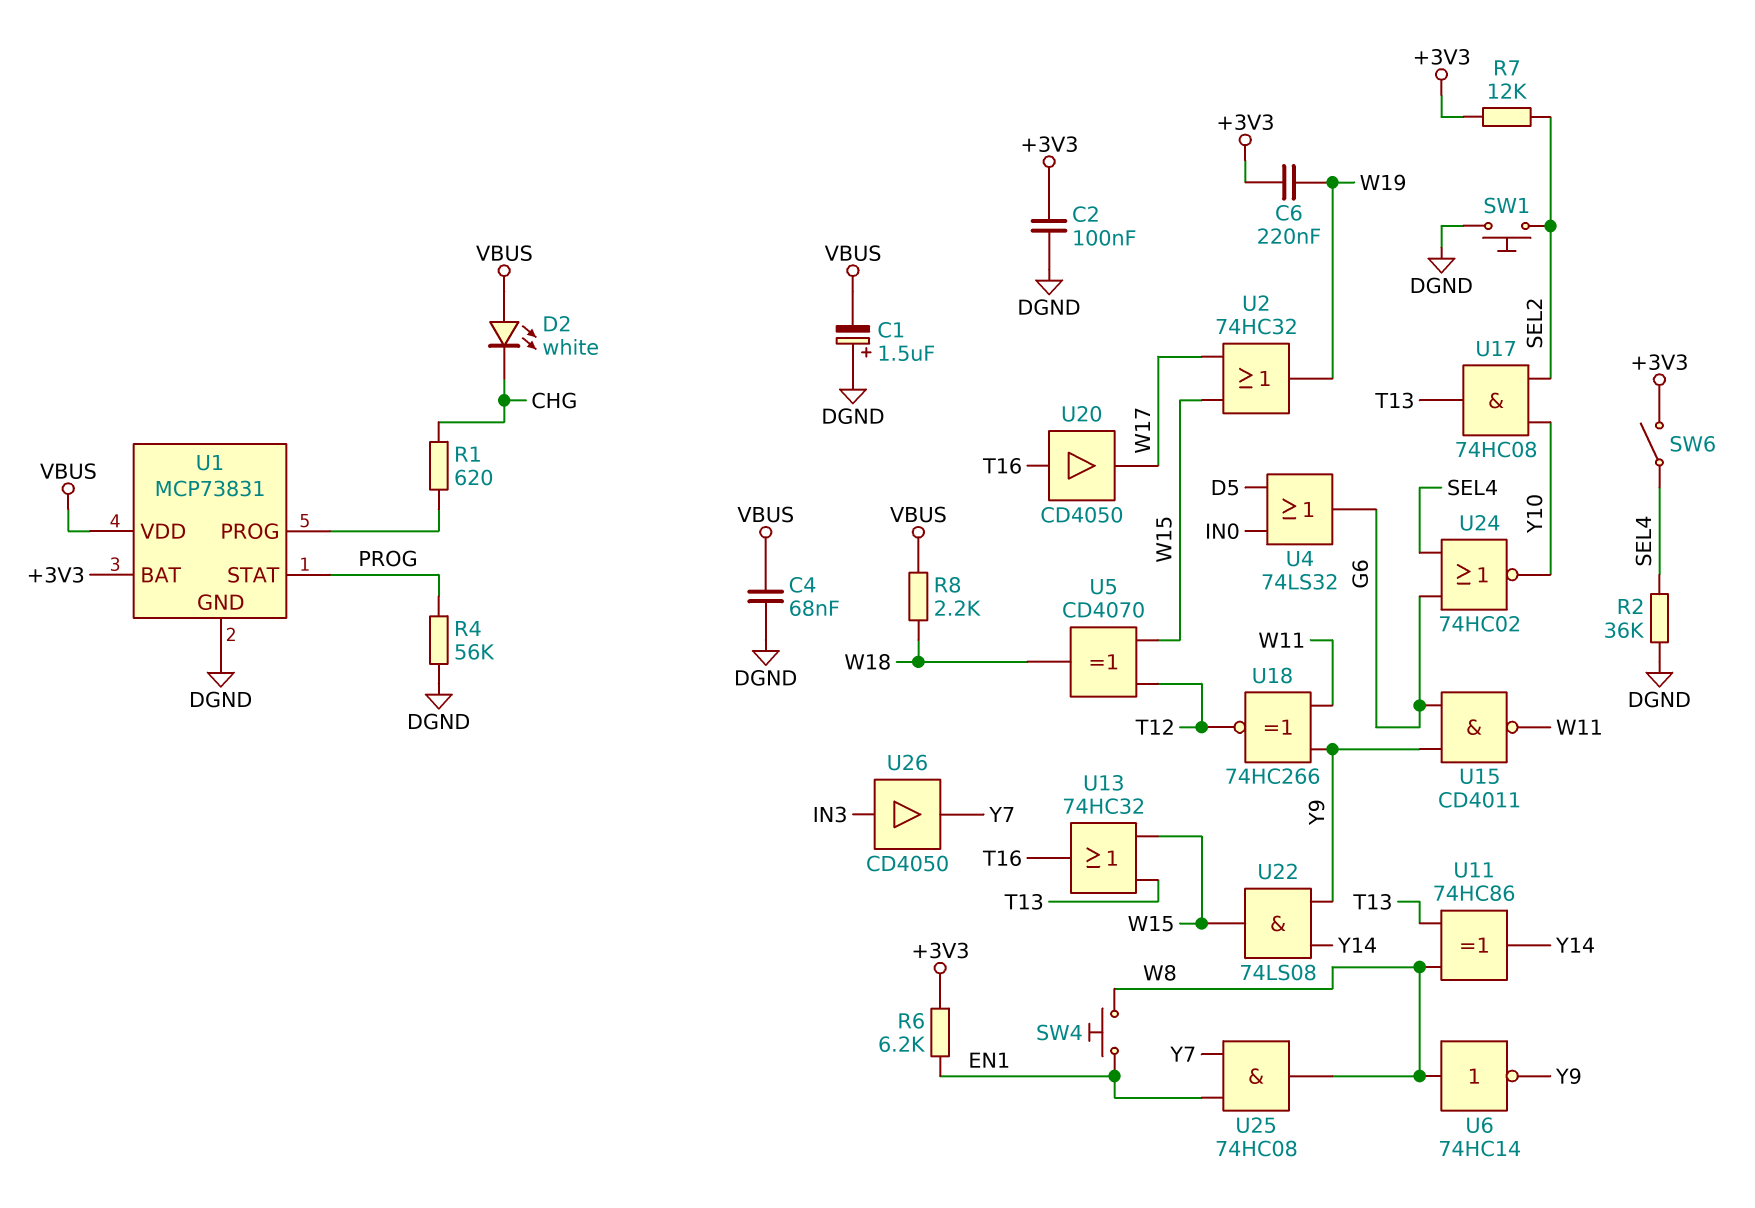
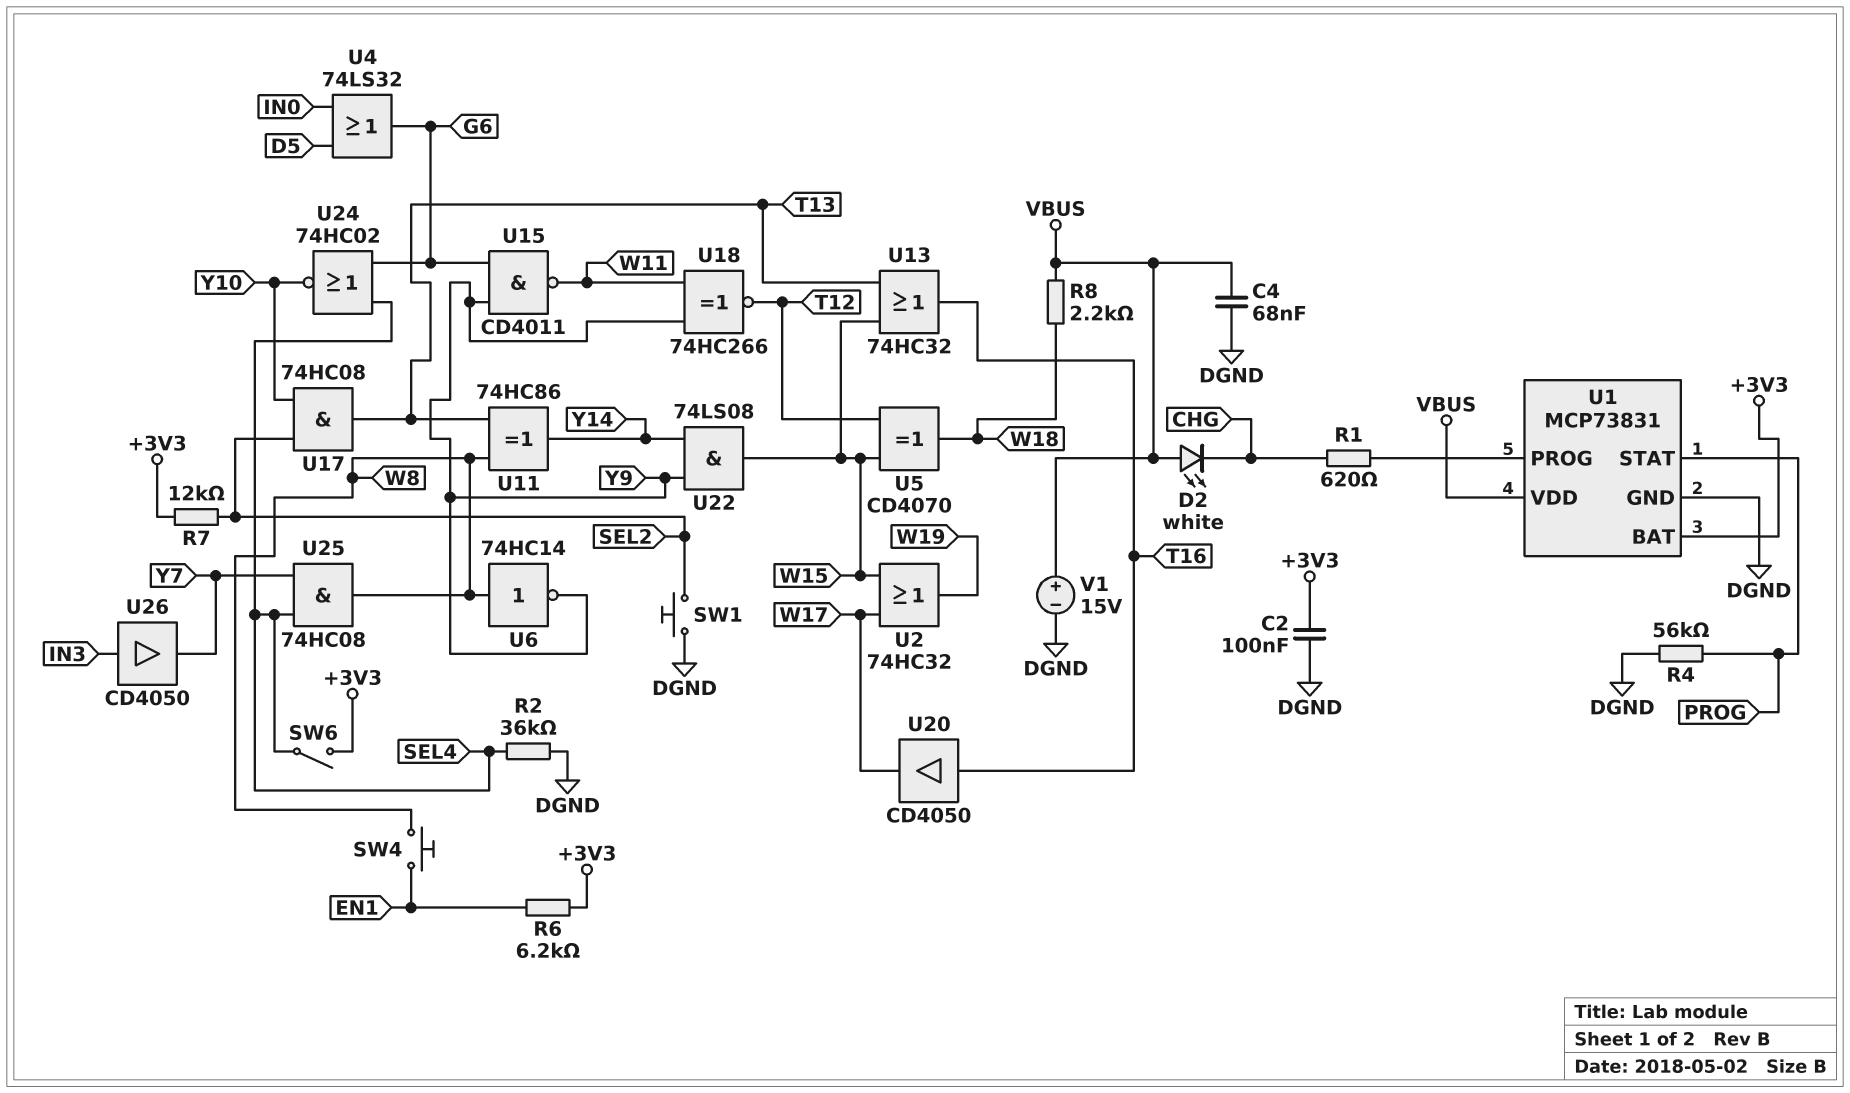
C1: 1.5uF (plus DGND, minus VBUS) -> none
C6: 220nF (+3V3, W19) -> none
U25: AND 74HC08 (in EN1, in Y7, out W8) -> AND 74HC08 (in SEL4, in Y7, out W8)
V1: none -> 15V (plus VBUS, minus DGND)

